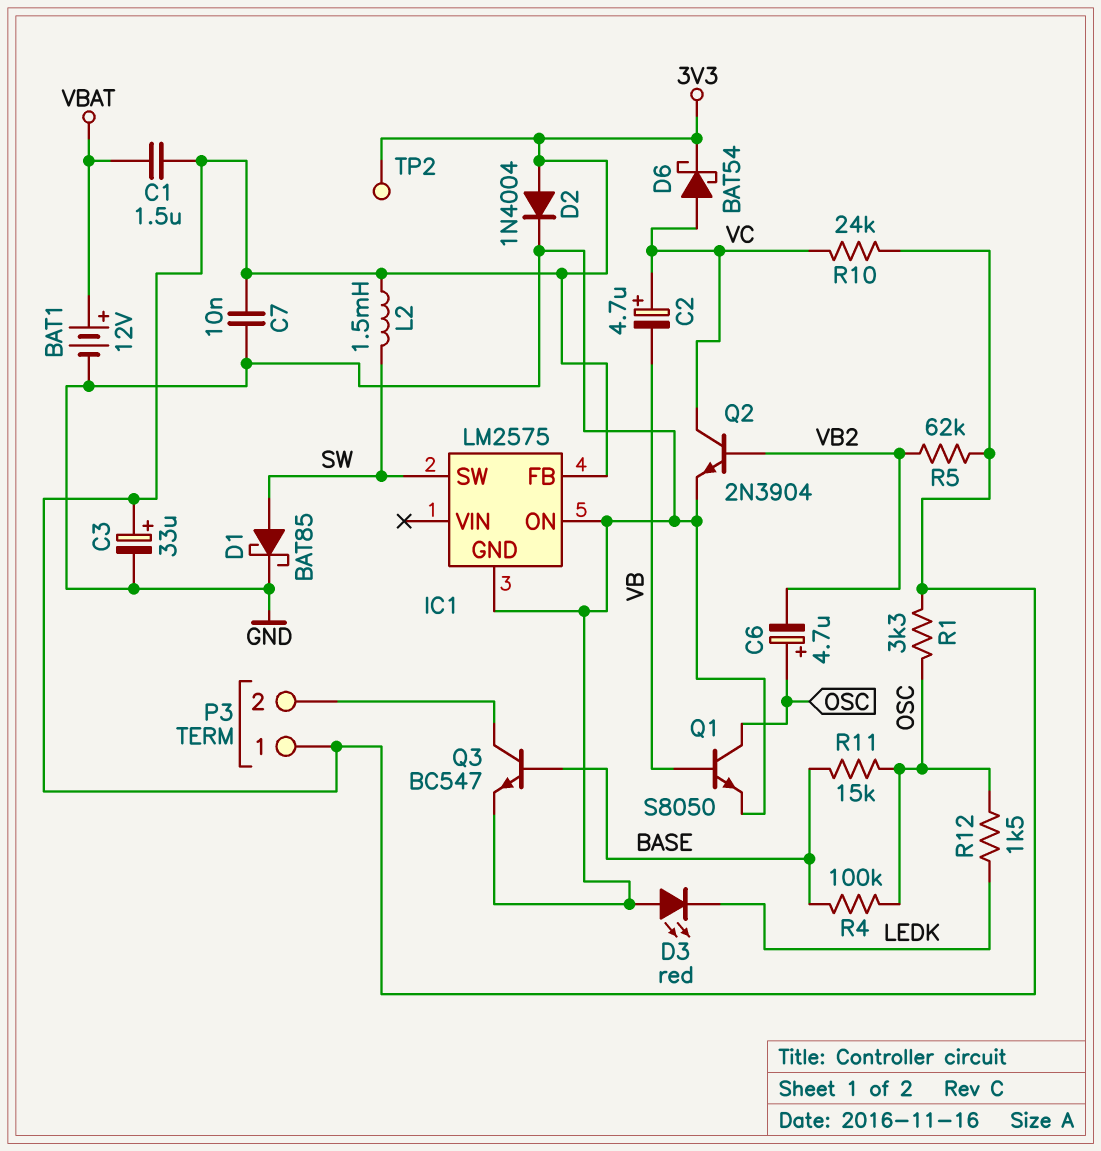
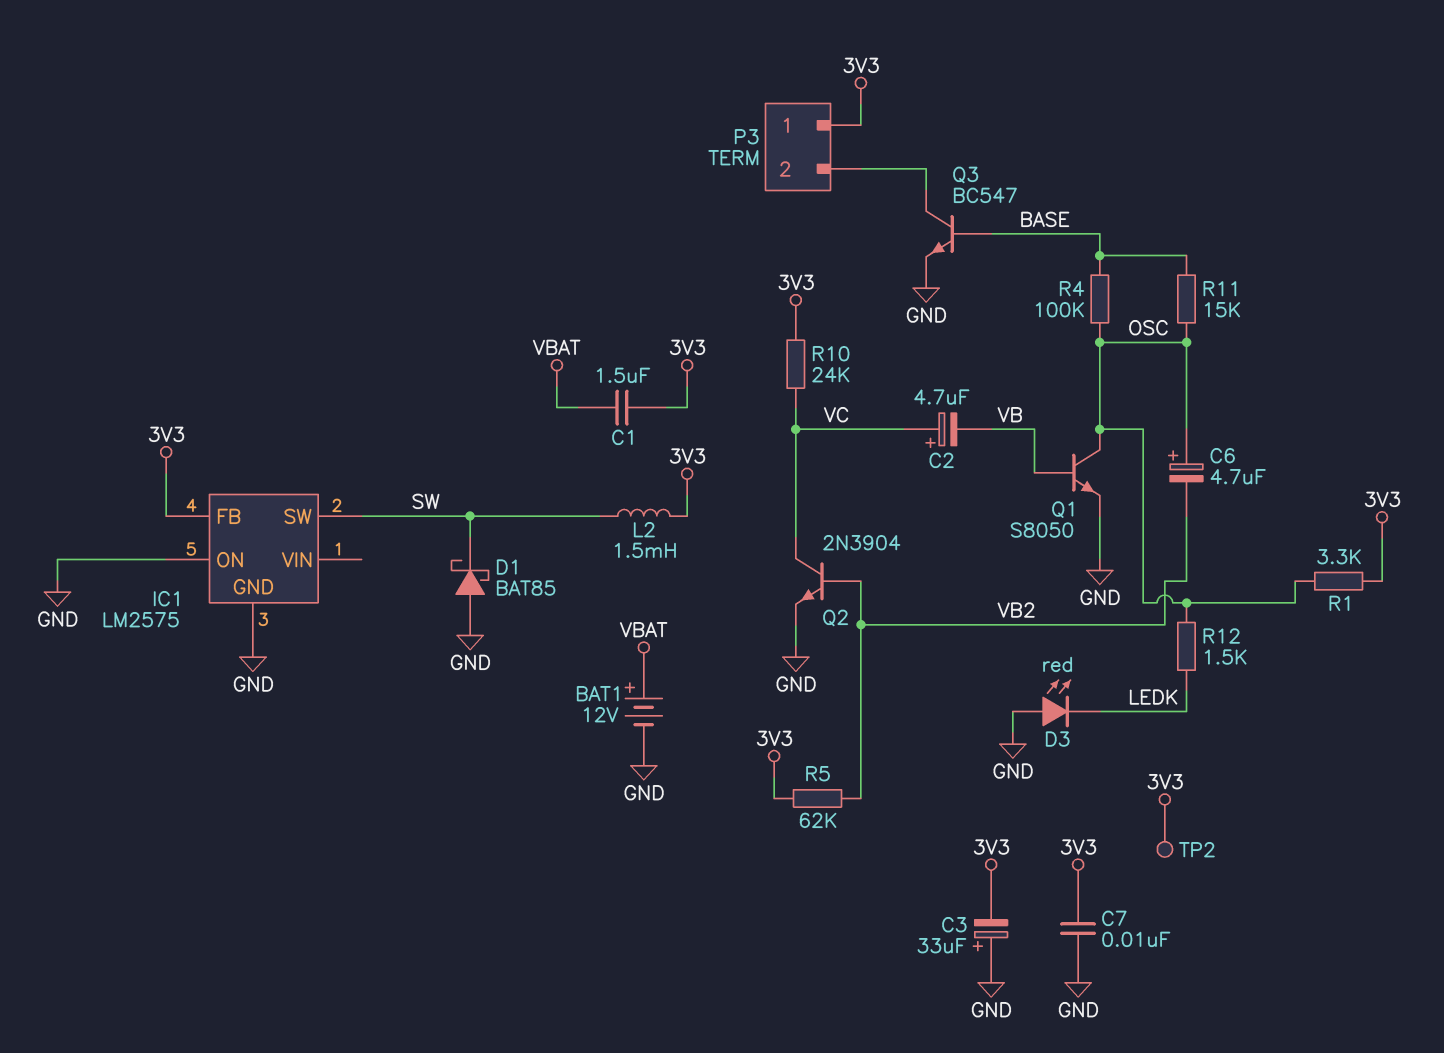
C3: 33uF (plus 3V3, minus GND) -> 33uF (plus GND, minus 3V3)
D1: schottky BAT85 (A SW, K GND) -> schottky BAT85 (A GND, K SW)
D2: diode 1N4004 (A 3V3, K GND) -> none
D6: schottky BAT54 (A VC, K 3V3) -> none

